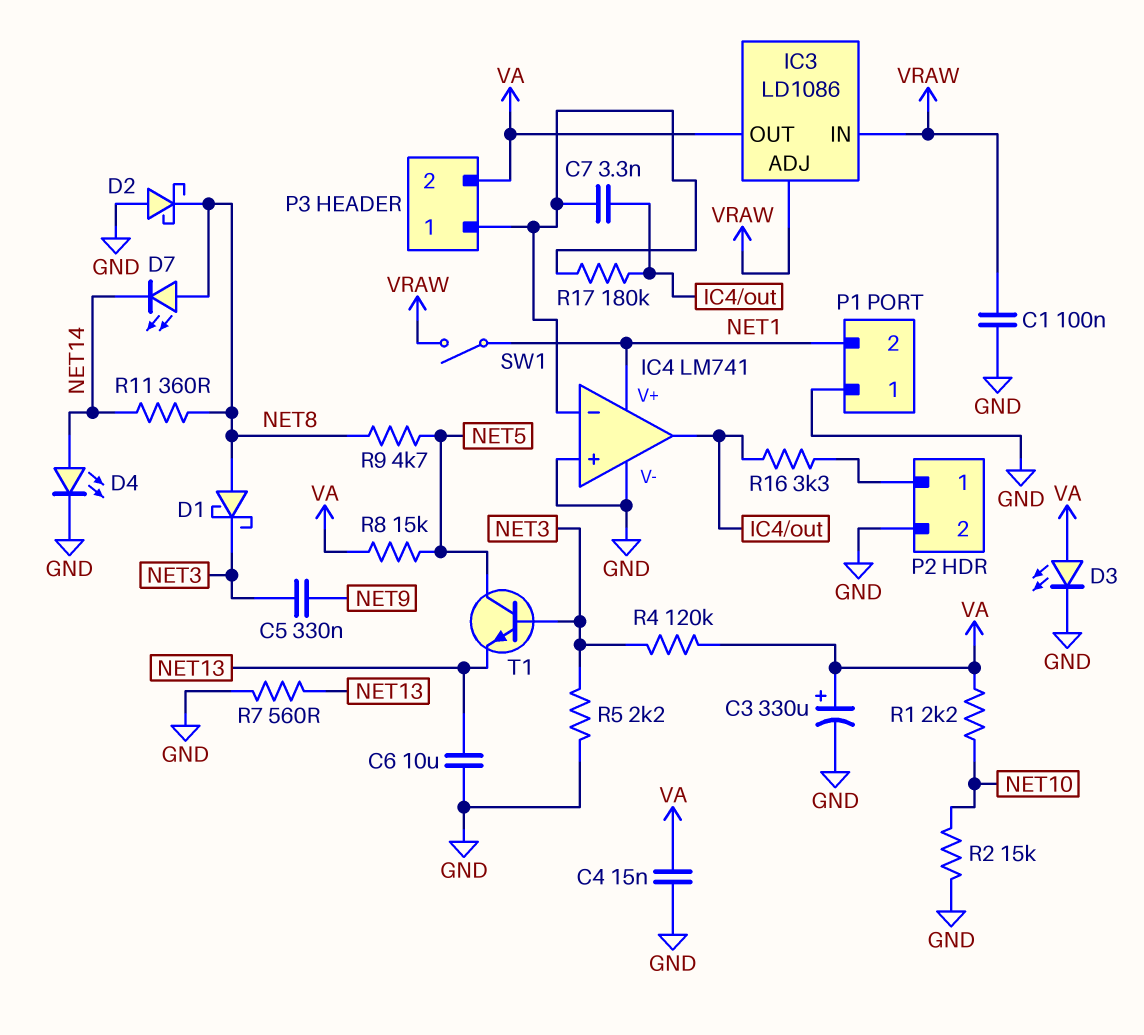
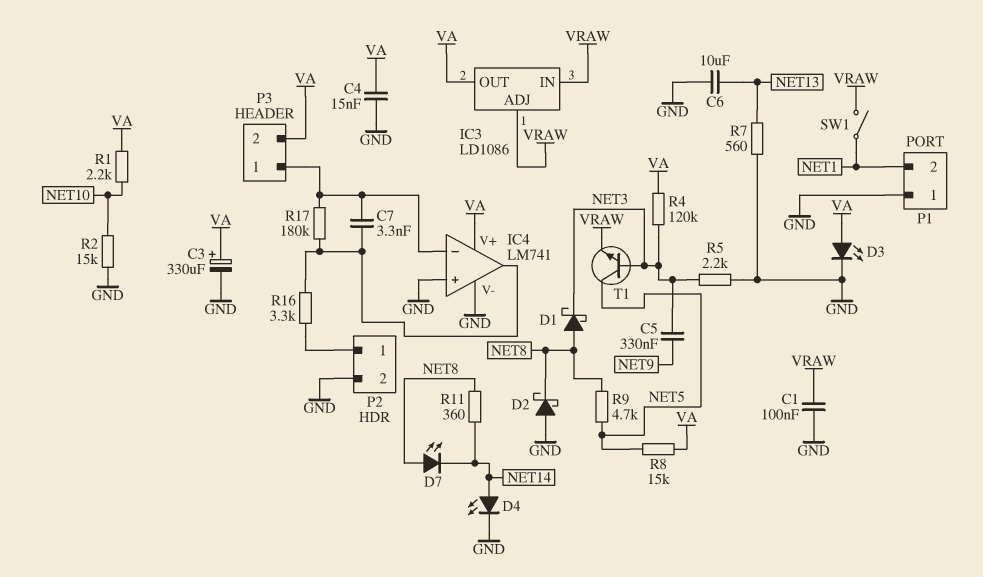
IC4 pin V+: NET1 -> VA
T1: NPN (B NET3, C NET5, E NET13) -> NPN (B NET3, C NET5, E VRAW)

